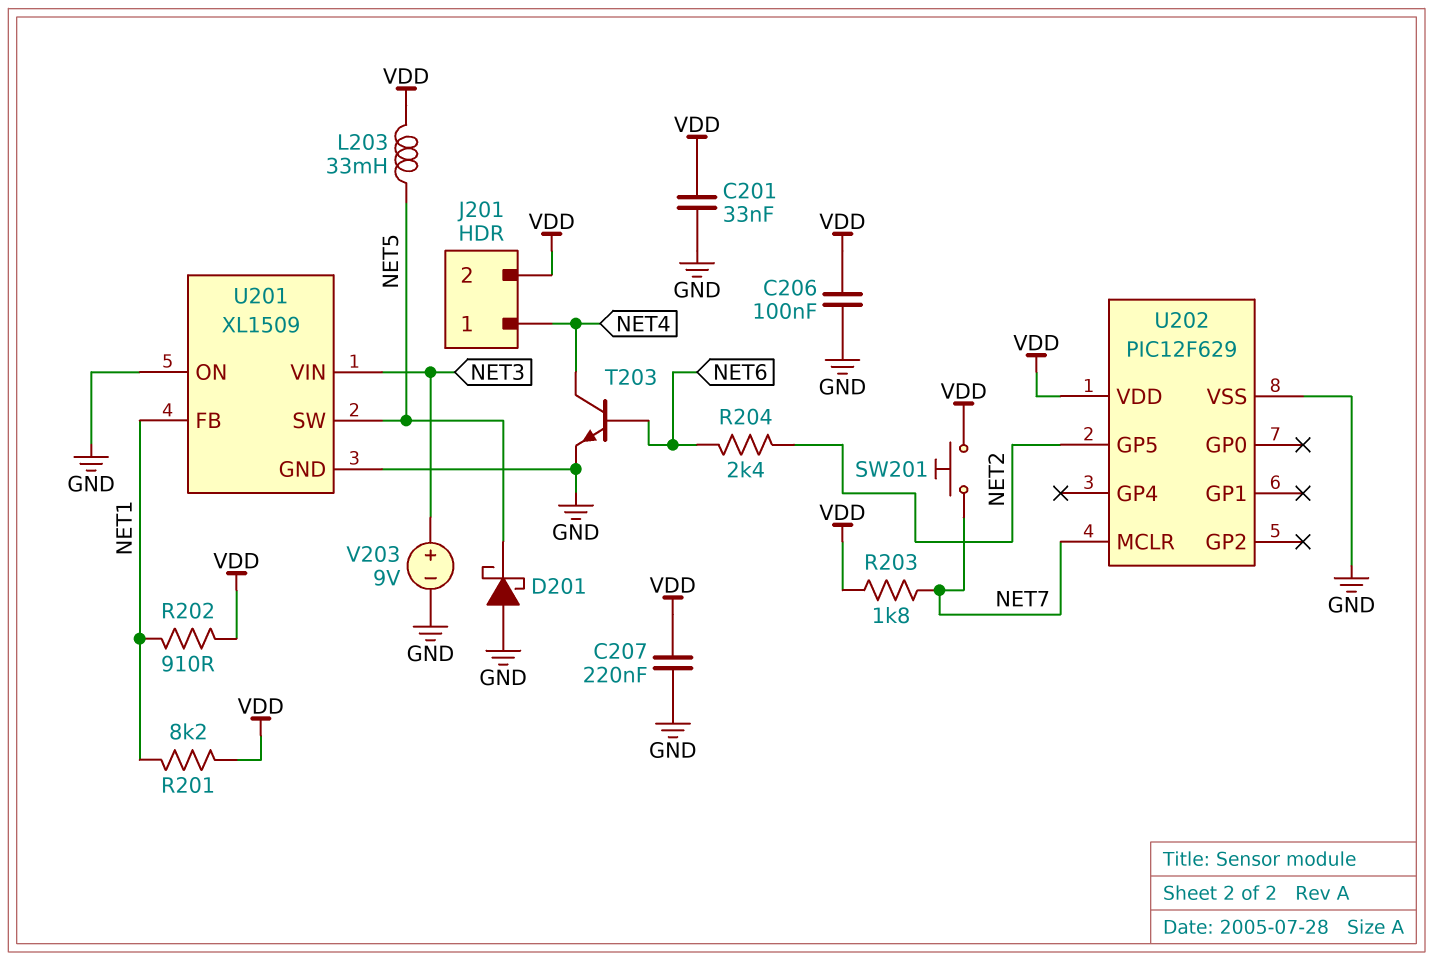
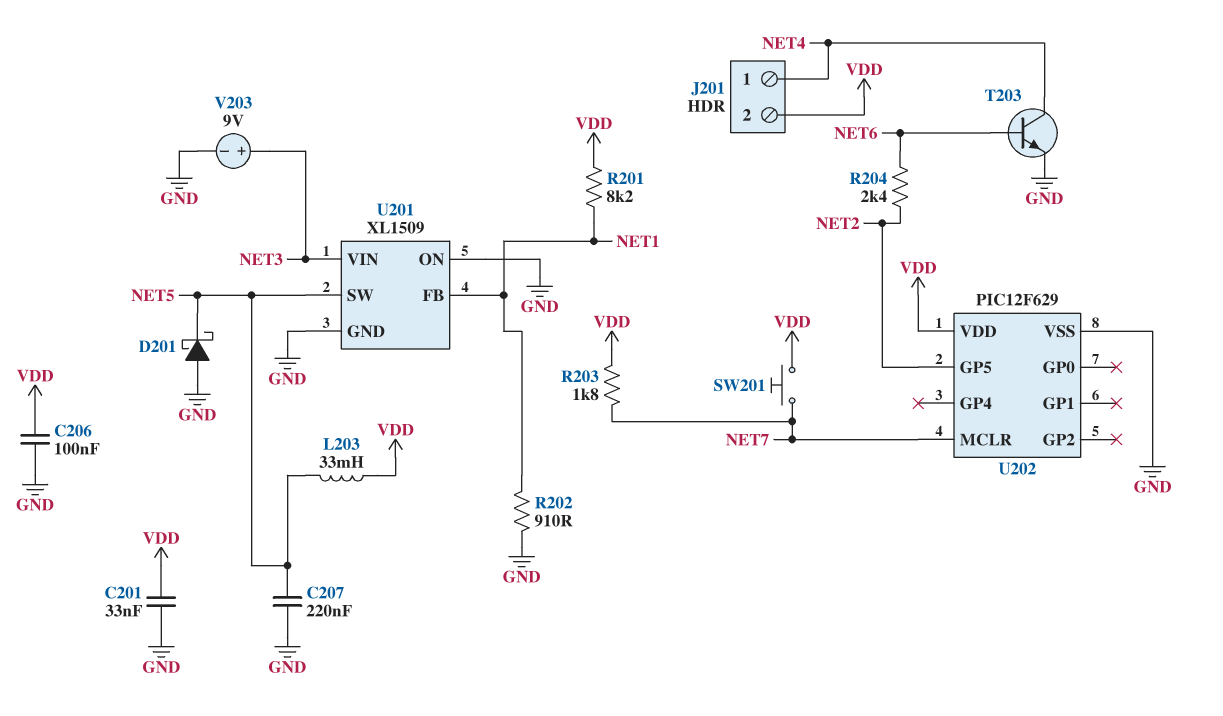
C207: 220nF (GND, VDD) -> 220nF (GND, NET5)
R202: 910 (NET1, VDD) -> 910 (GND, NET1)

